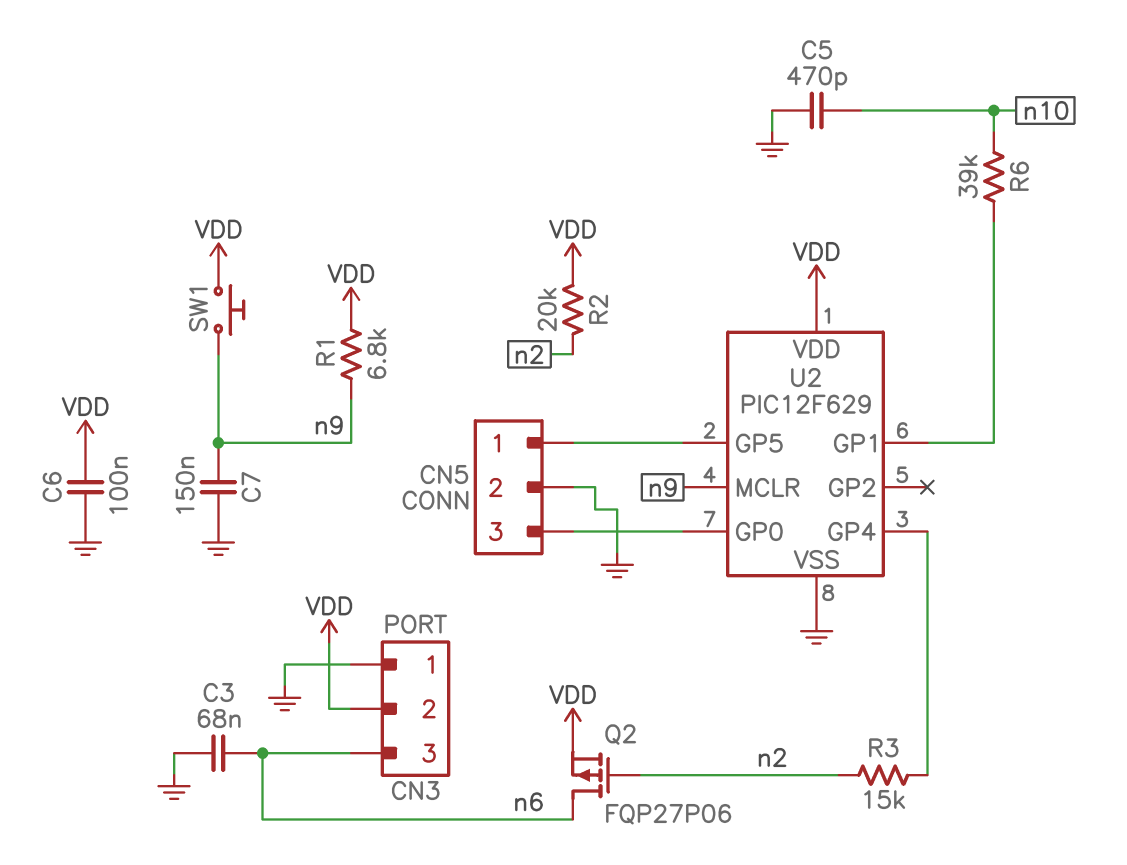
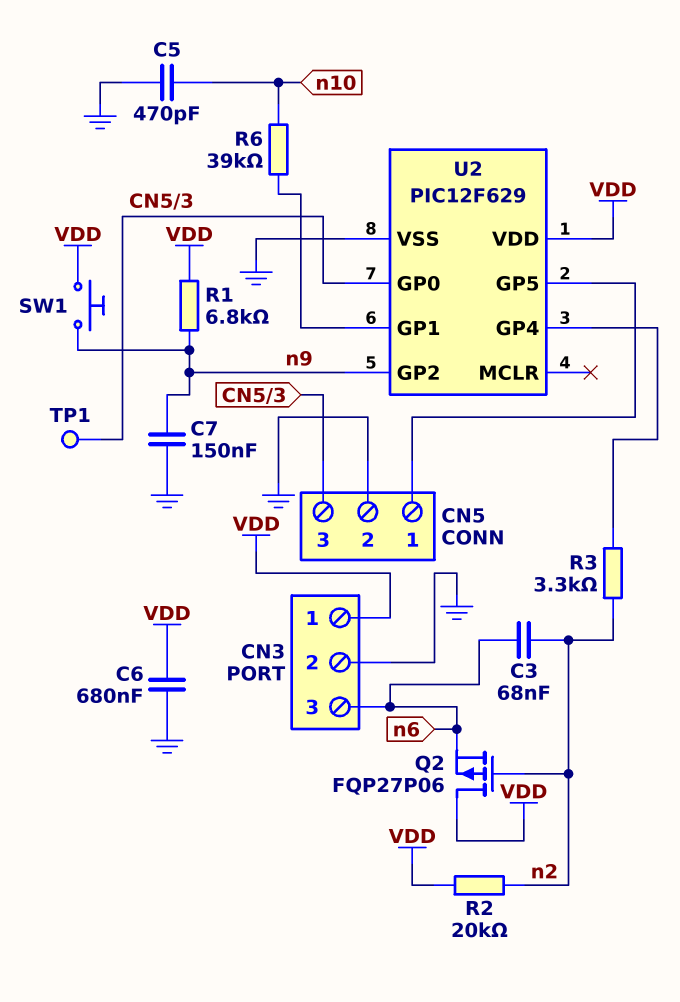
C3: 68nF (GND, n6) -> 68nF (n2, n6)
C6: 100nF (GND, VDD) -> 680nF (GND, VDD)
CN3 pin 1: GND -> VDD
CN3 pin 2: VDD -> GND
Q2: PMOS FQP27P06 (G n2, D n6, S VDD) -> PMOS FQP27P06 (G n2, D VDD, S n6)
R3: 15k (U2/GP4, n2) -> 3.3k (U2/GP4, n2)
TP1: none -> test point (CN5/3)
U2 pin GP2: none -> n9
U2 pin MCLR: n9 -> none

